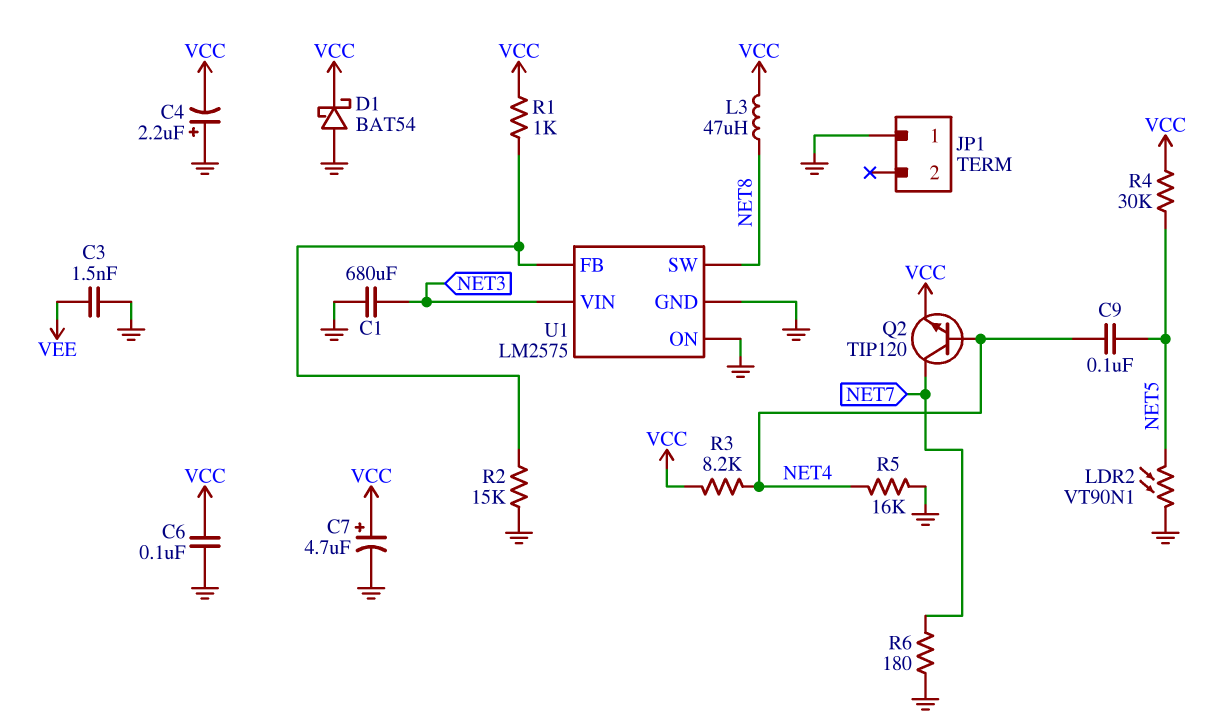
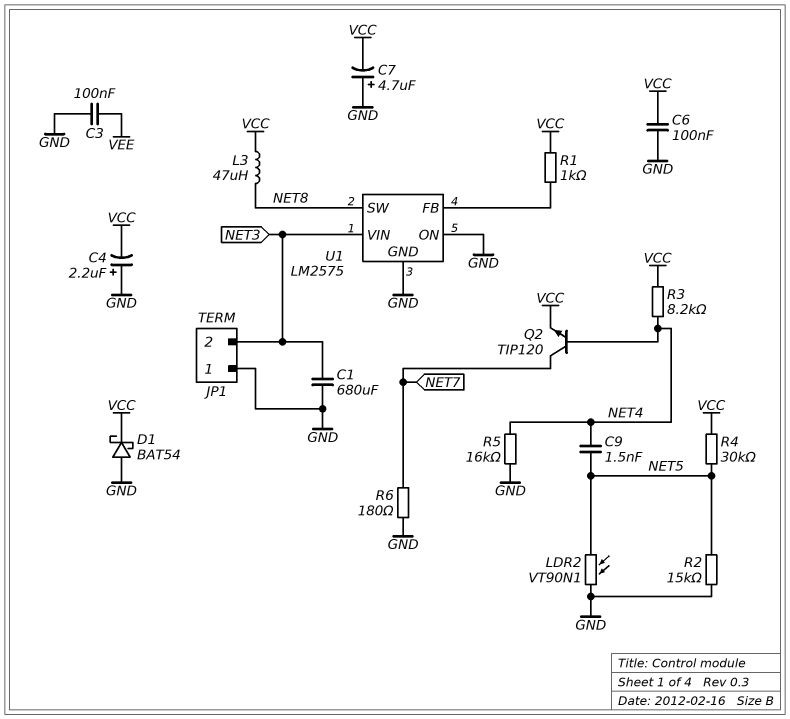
C3: 1.5nF (GND, VEE) -> 100nF (GND, VEE)
C7: 4.7uF (plus VCC, minus GND) -> 4.7uF (plus GND, minus VCC)
C9: 100nF (NET4, NET5) -> 1.5nF (NET4, NET5)
JP1 pin 2: none -> NET3
R2: 15k (GND, U1/FB) -> 15k (GND, NET5)

